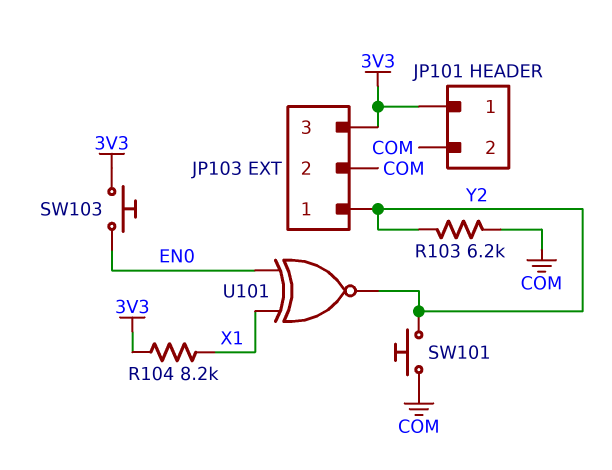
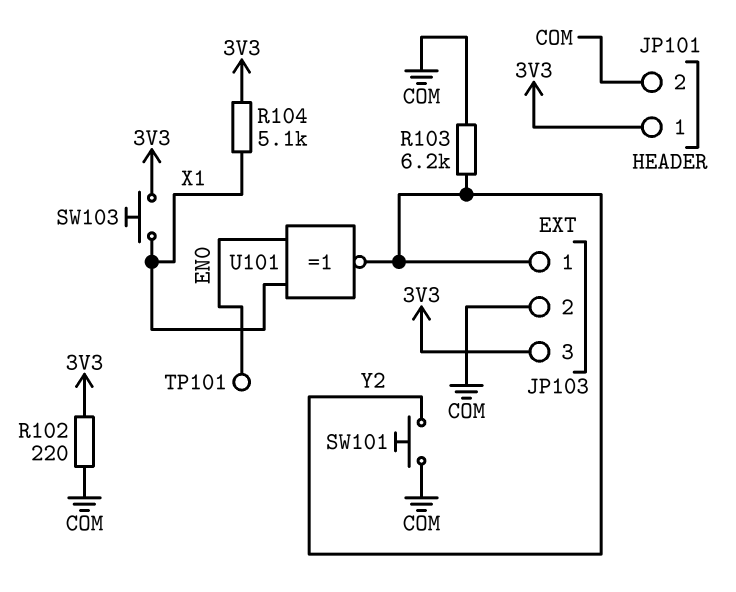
R102: none -> 220 (3V3, COM)
R104: 8.2k (3V3, X1) -> 5.1k (3V3, X1)
SW103: button (3V3, EN0) -> button (3V3, X1)
TP101: none -> test point (EN0)

